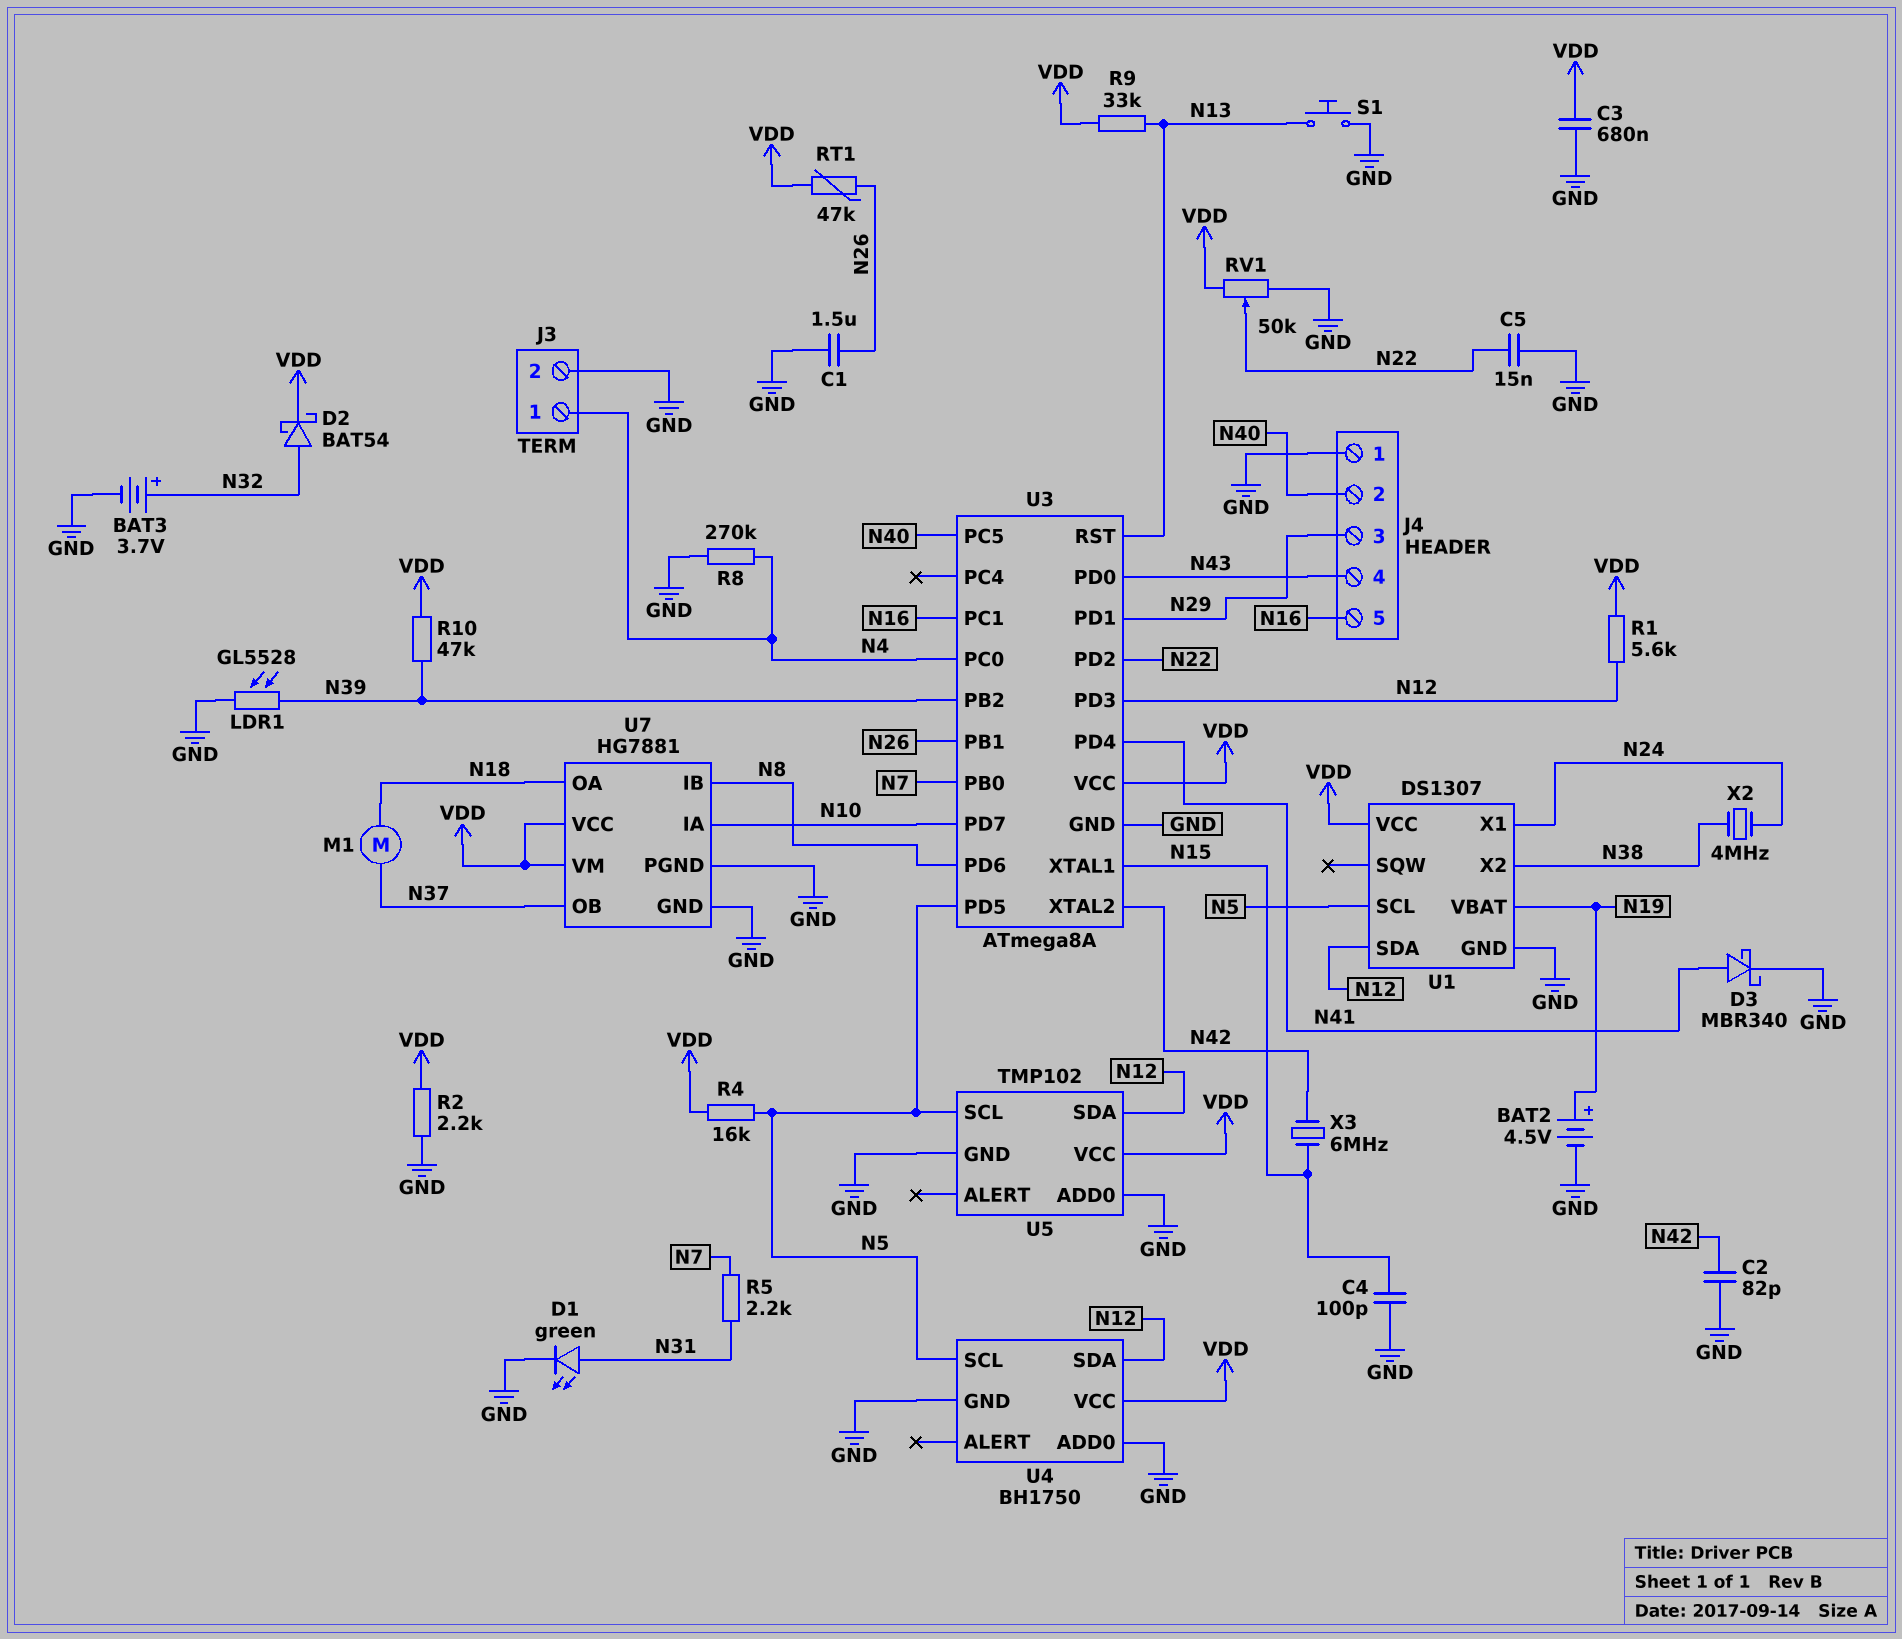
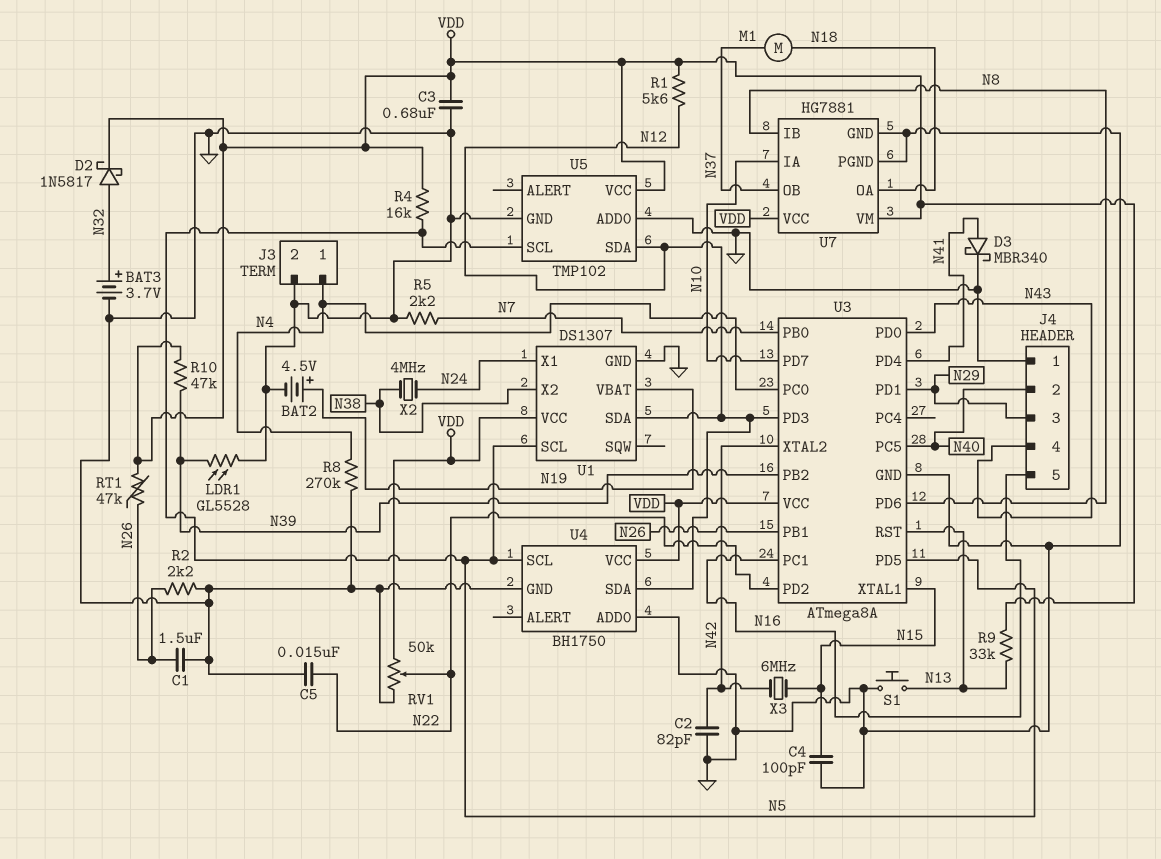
D1: LED green (A N31, K GND) -> none
D2: schottky BAT54 (A N32, K VDD) -> schottky 1N5817 (A N32, K VDD)
R2: 2.2k (GND, VDD) -> 2.2k (GND, N26)
R5: 2.2k (N7, N31) -> 2.2k (GND, N7)

